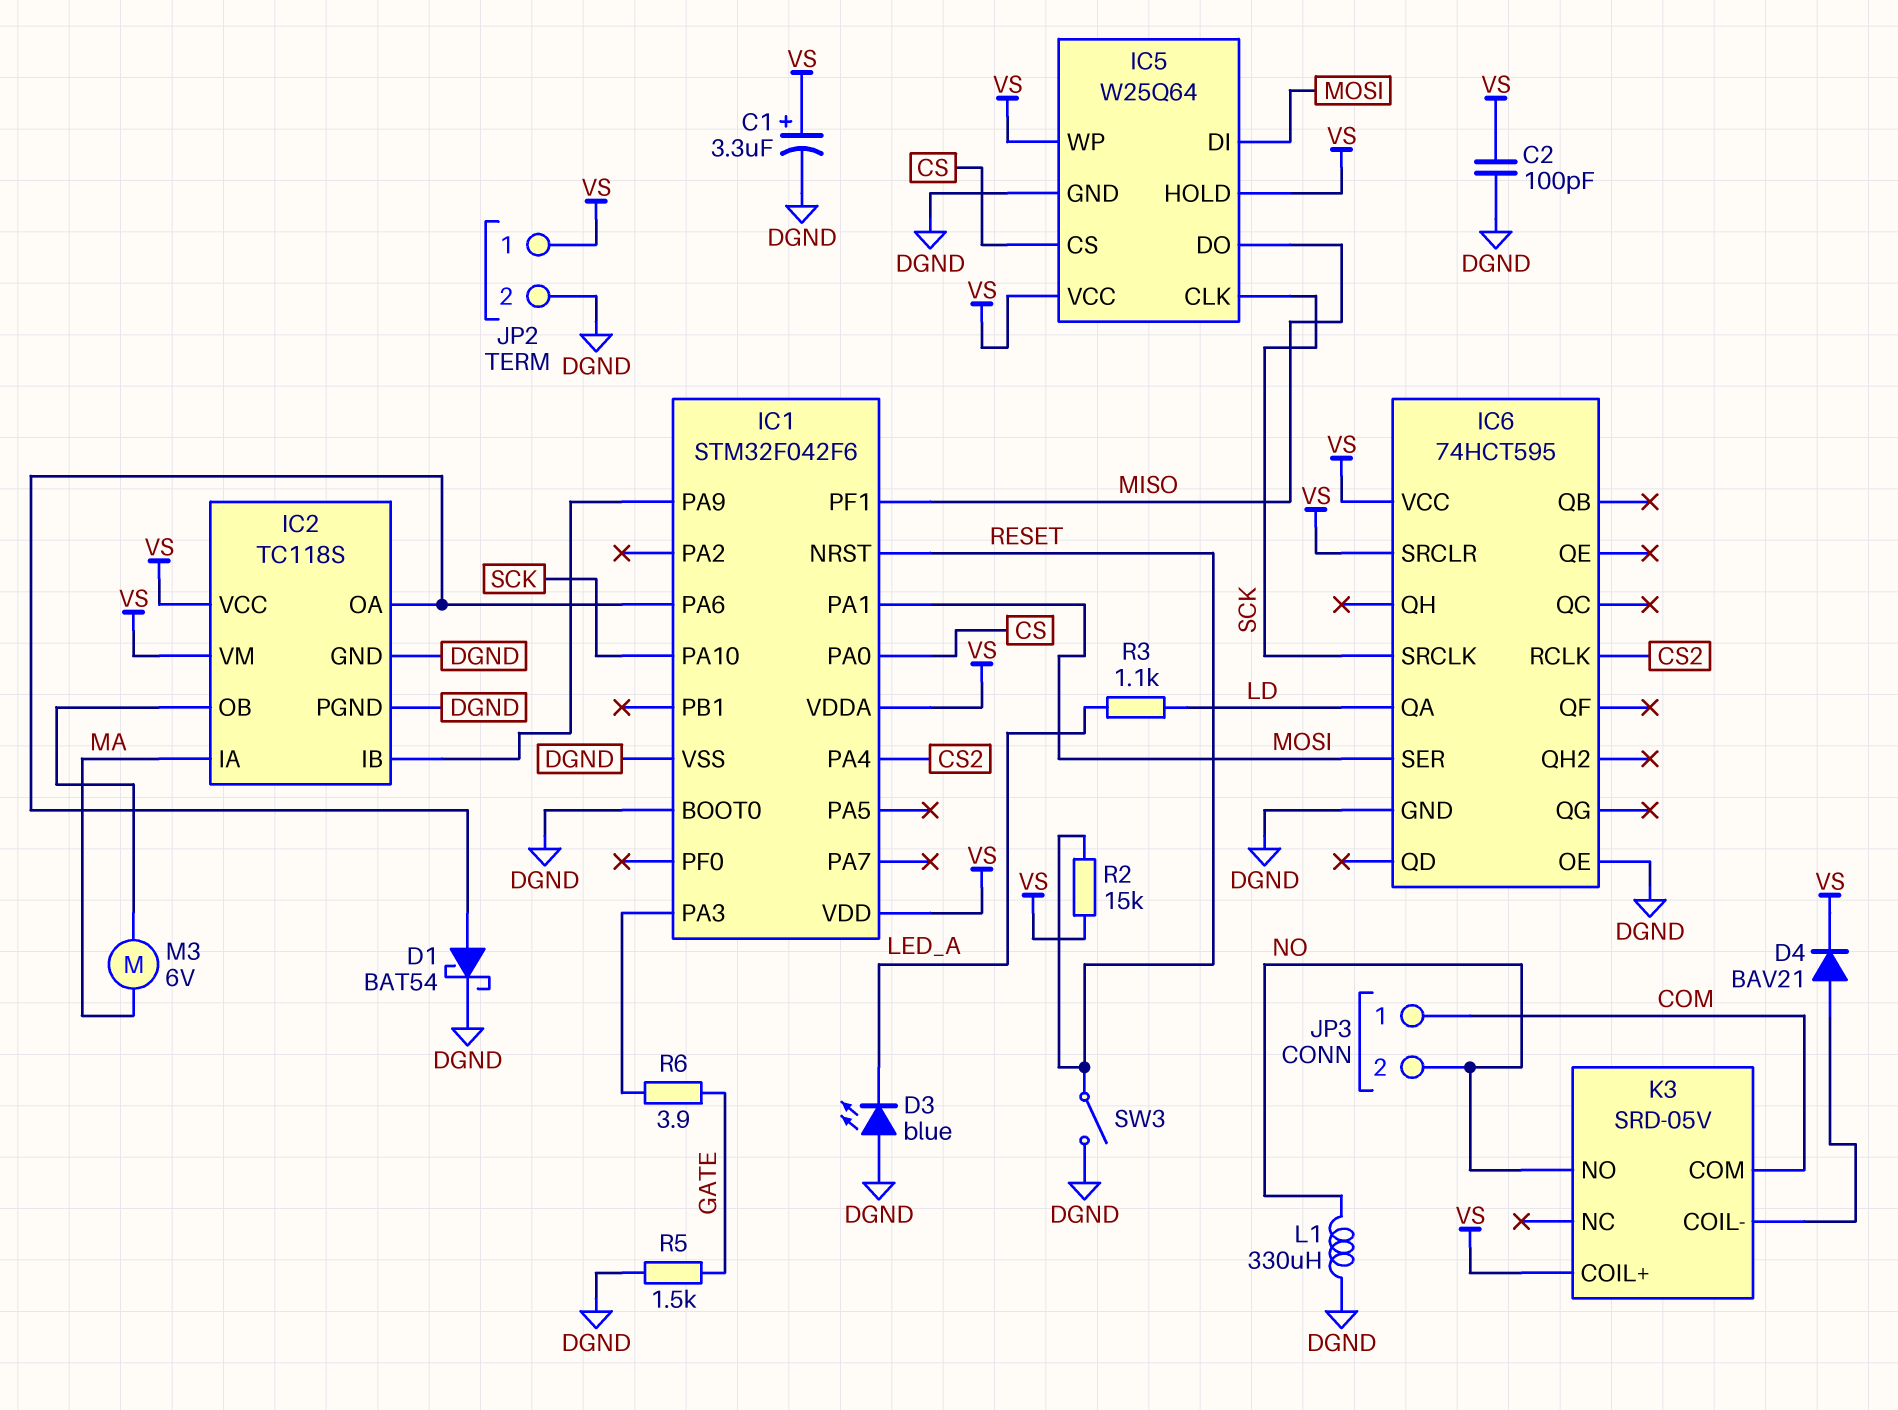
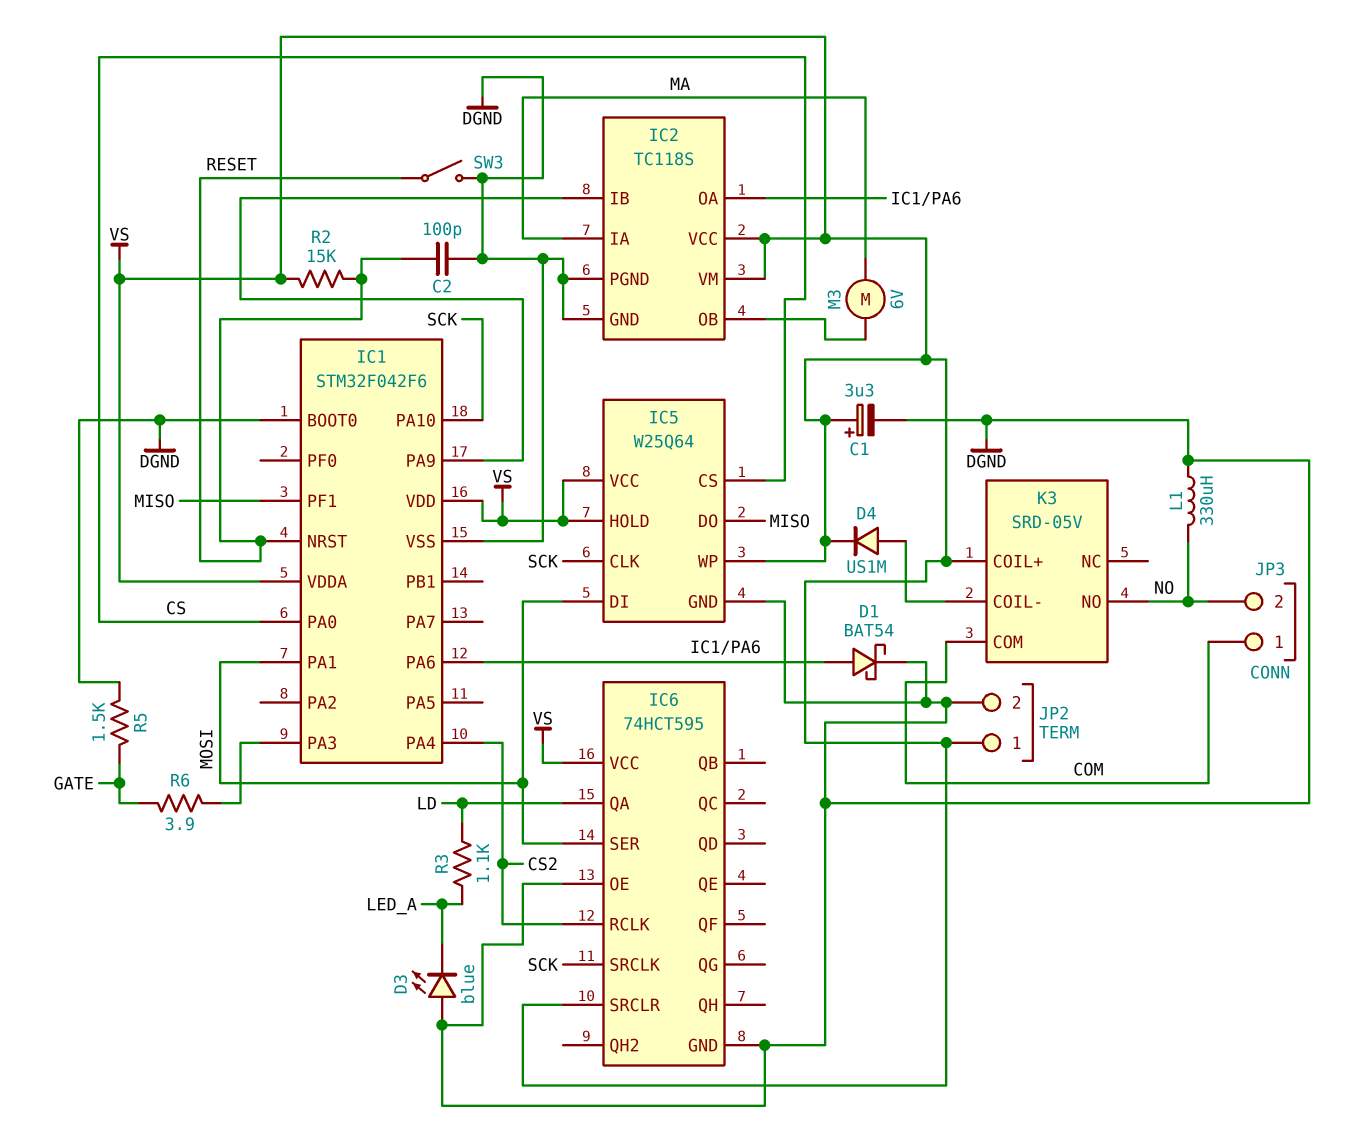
C2: 100pF (DGND, VS) -> 100pF (DGND, RESET)
D4: diode BAV21 (A K3/COIL-, K VS) -> diode US1M (A K3/COIL-, K VS)

